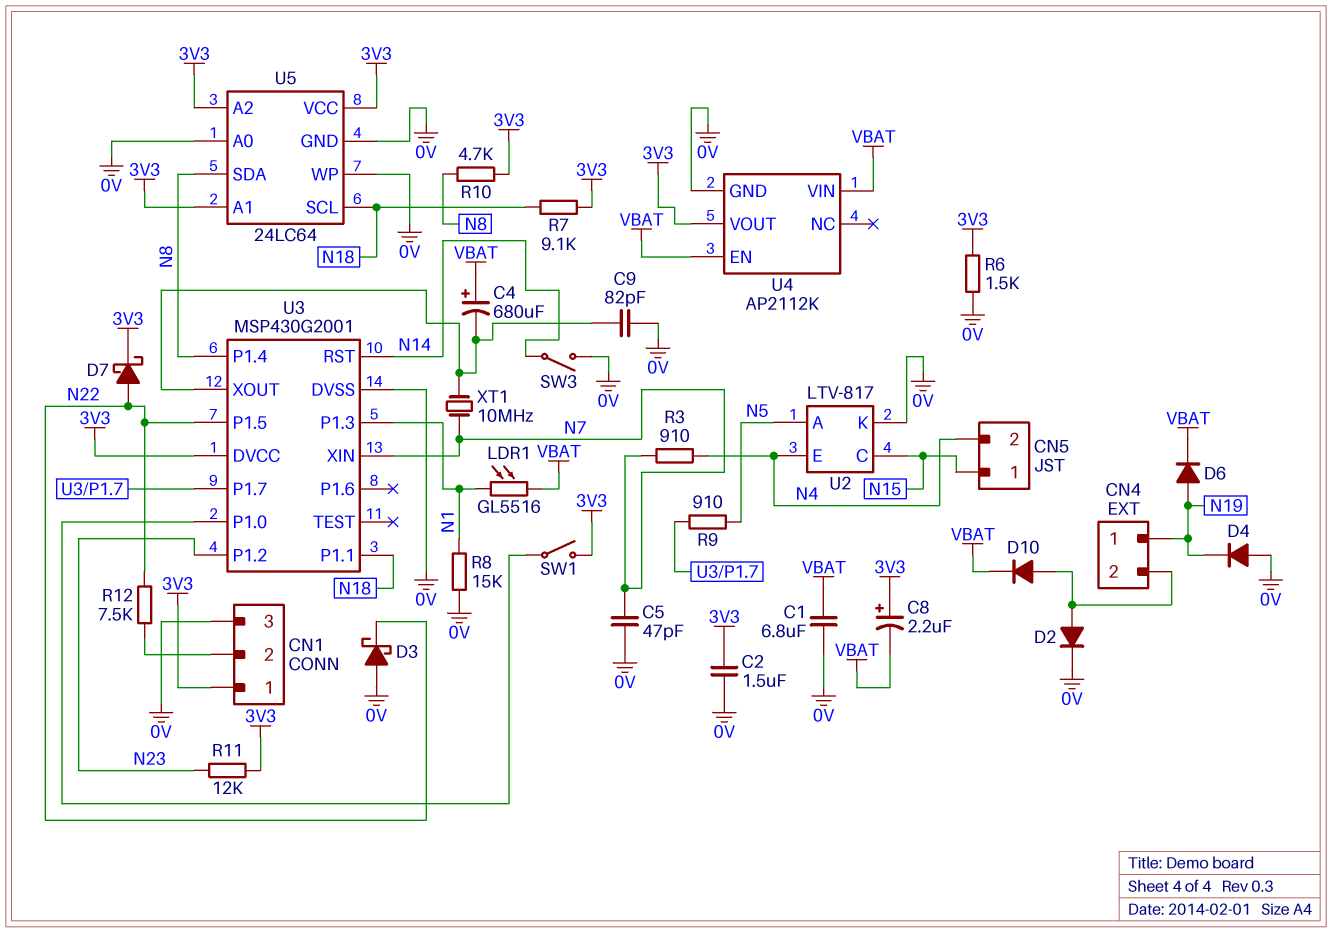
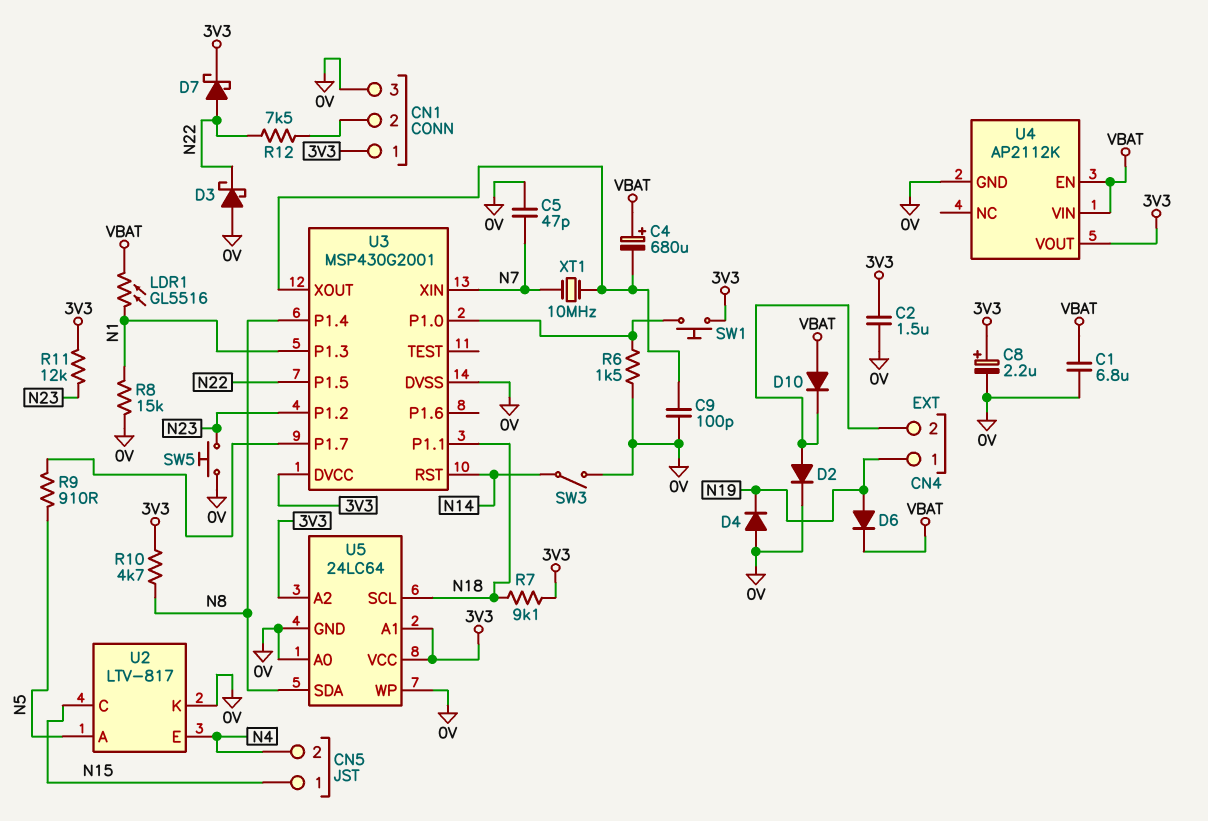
C8: 2.2uF (plus 3V3, minus VBAT) -> 2.2uF (plus 3V3, minus 0V)
C9: 82pF (0V, U3/XOUT) -> 100pF (0V, U3/XOUT)
D10: diode (A CN4/2, K VBAT) -> diode (A VBAT, K CN4/2)
R3: 910 (N4, N7) -> none
R6: 1.5k (0V, 3V3) -> 1.5k (0V, U3/P1.0)
SW1: switch (3V3, U3/P1.0) -> button (3V3, U3/P1.0)
SW5: none -> button (0V, N23)

